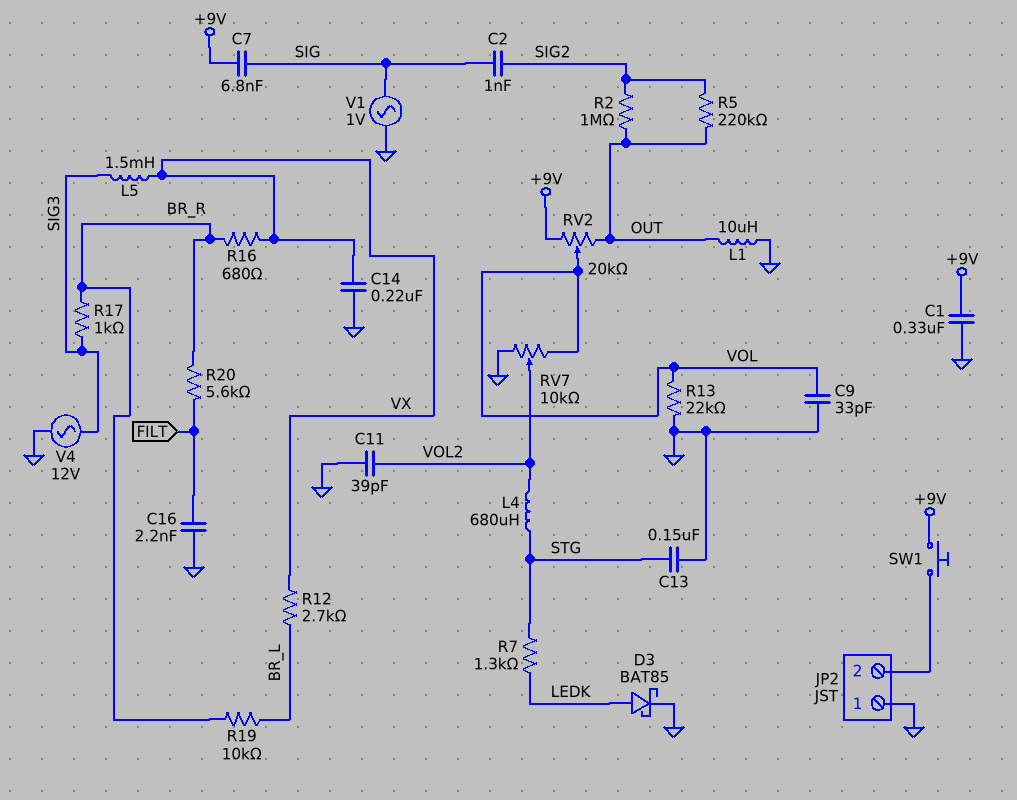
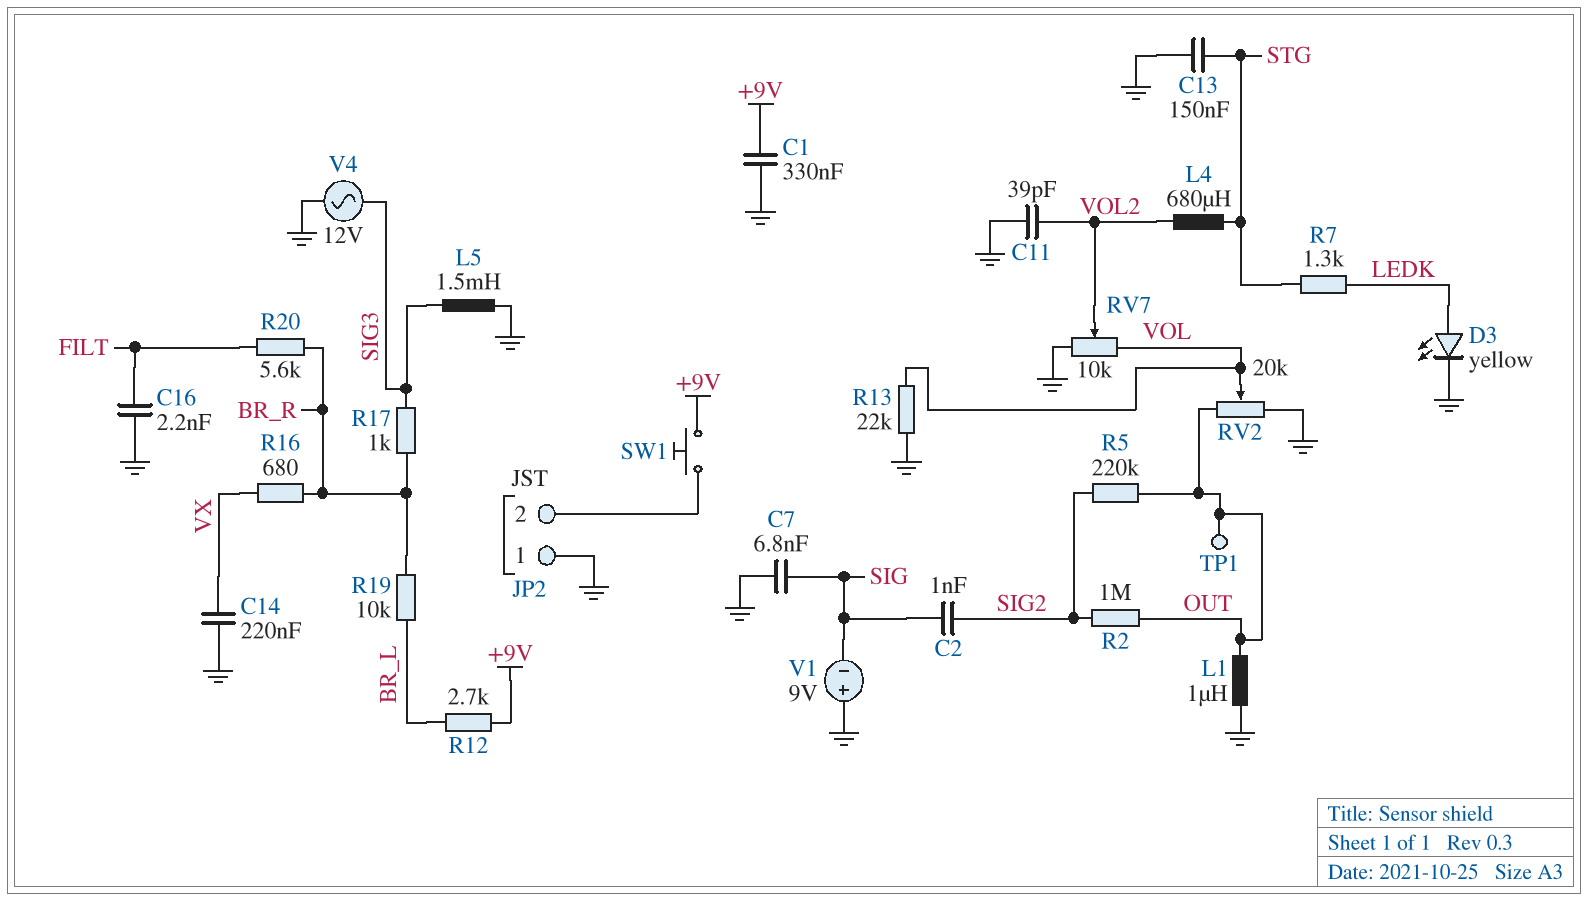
C7: 6.8nF (+9V, SIG) -> 6.8nF (GND, SIG)
C9: 33pF (GND, VOL) -> none
D3: schottky BAT85 (A LEDK, K GND) -> LED yellow (A LEDK, K GND)
L1: 10uH (GND, OUT) -> 1uH (GND, OUT)
L5: 1.5mH (SIG3, VX) -> 1.5mH (GND, SIG3)
R12: 2.7k (BR_L, VX) -> 2.7k (+9V, BR_L)
RV2: 20k (+9V, OUT, wiper VOL) -> 20k (GND, OUT, wiper VOL)
TP1: none -> test point (OUT)
V1: AC 1V (GND, SIG) -> 9V (plus GND, minus SIG)

